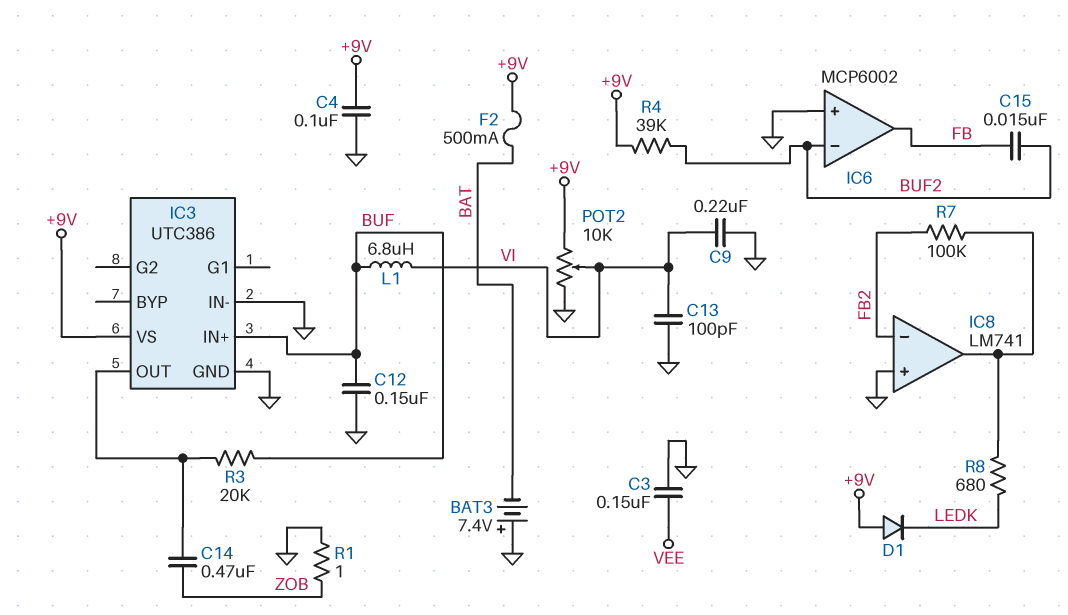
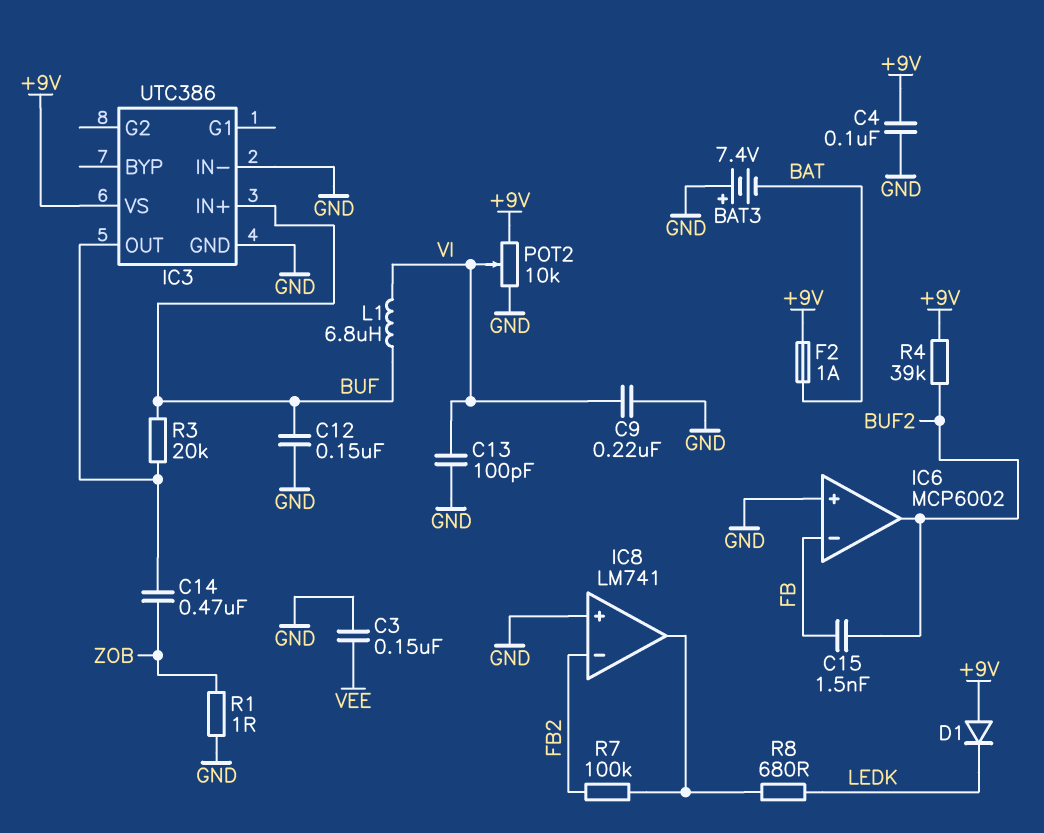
C15: 15nF (BUF2, FB) -> 1.5nF (BUF2, FB)
F2: 500mA (+9V, BAT) -> 1A (+9V, BAT)
IC6 pin in-: BUF2 -> FB
IC6 pin out: FB -> BUF2

